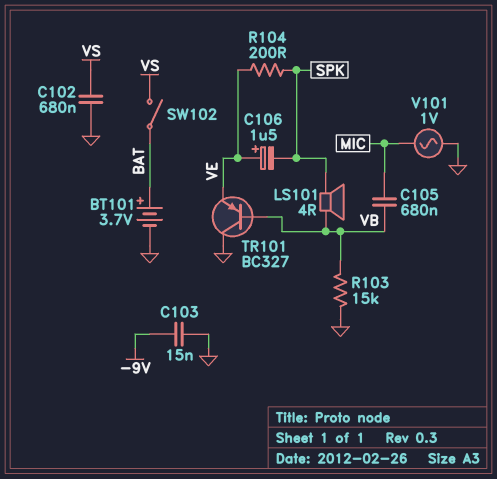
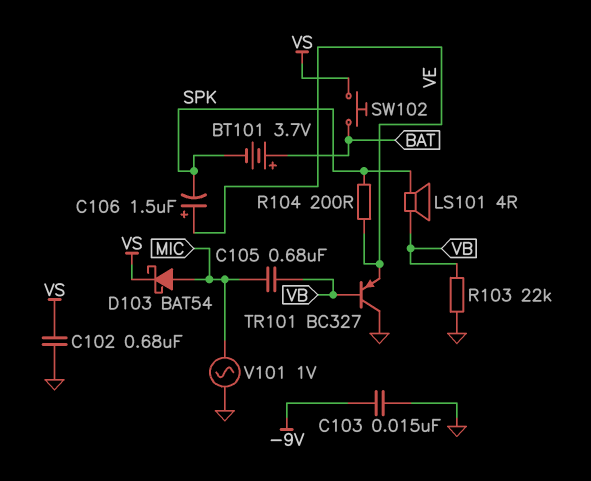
BT101: 3.7V (plus BAT, minus GND) -> 3.7V (plus BAT, minus SPK)
D103: none -> schottky BAT54 (A MIC, K VS)
R103: 15k (GND, VB) -> 22k (GND, VB)
SW102: switch (BAT, VS) -> button (BAT, VS)

